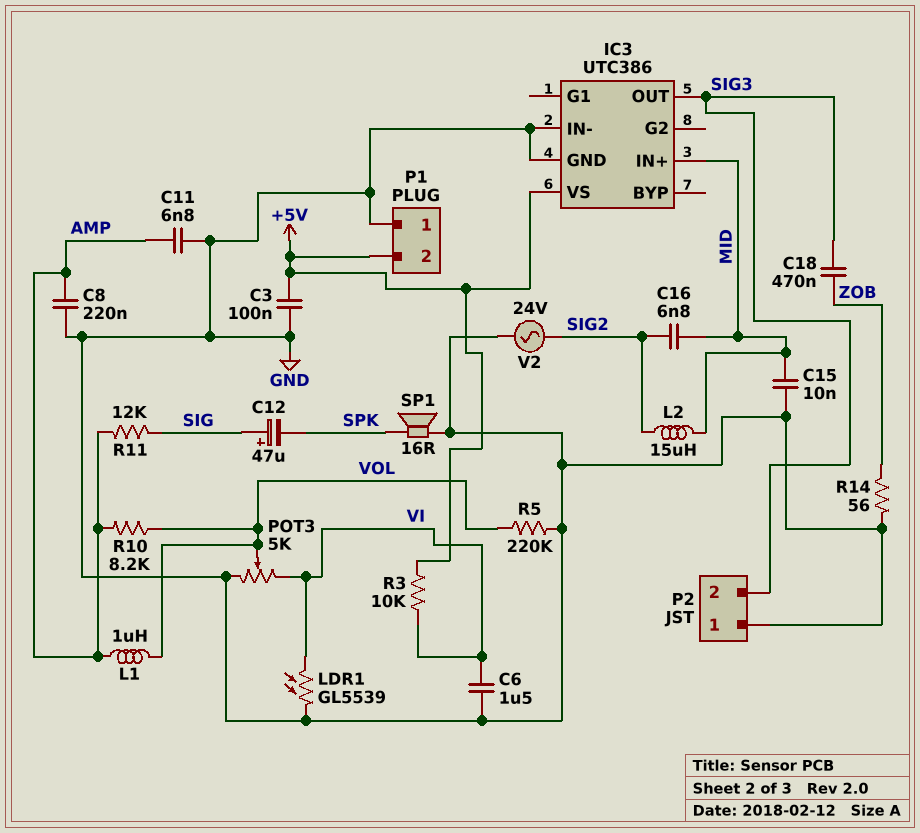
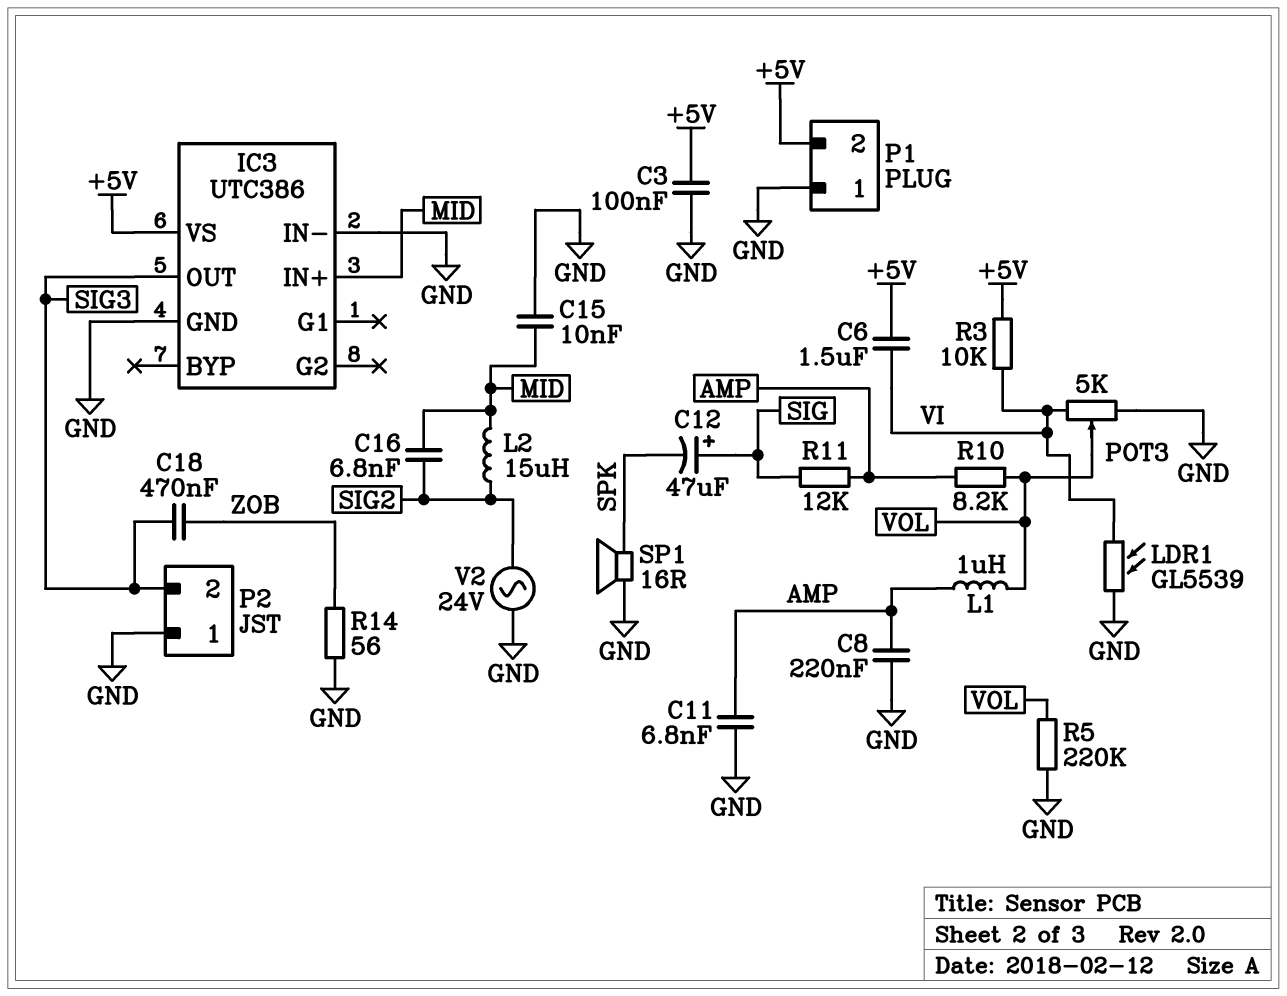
C6: 1.5uF (GND, VI) -> 1.5uF (+5V, VI)

